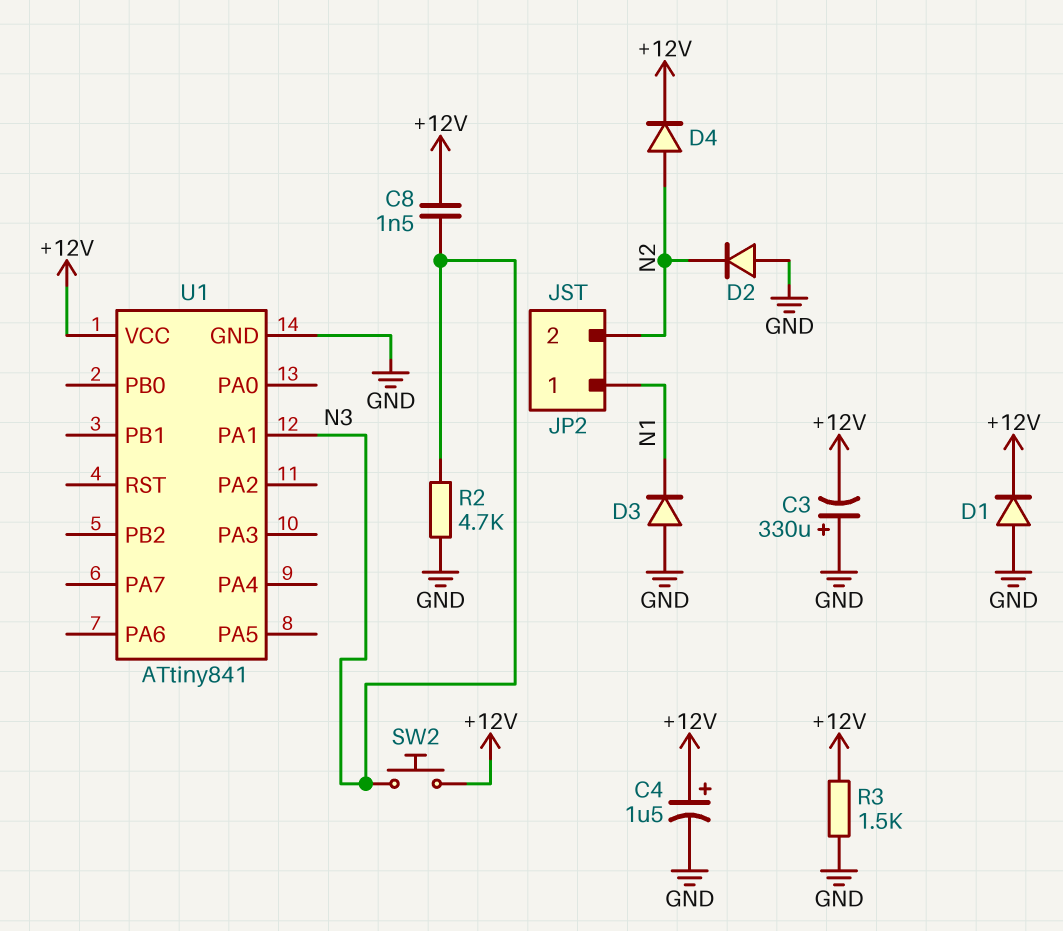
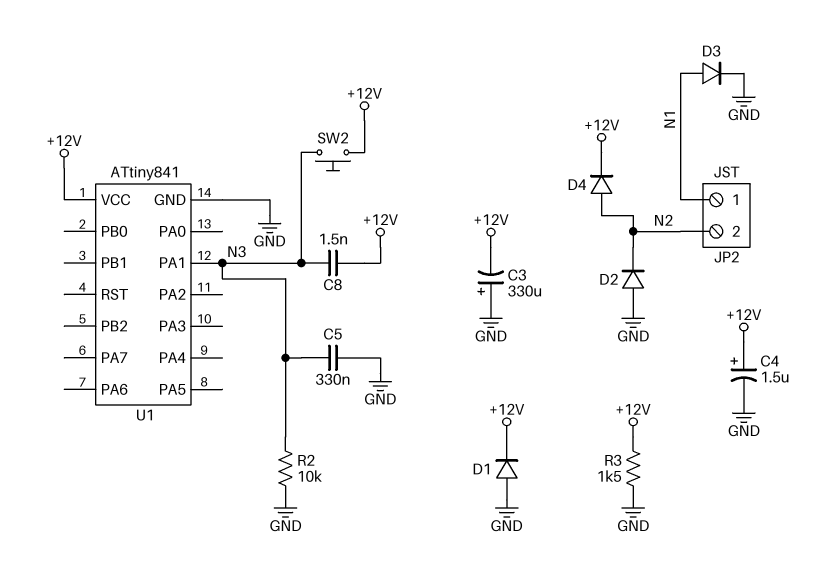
C5: none -> 330nF (GND, N3)
D3: diode (A GND, K N1) -> diode (A N1, K GND)
R2: 4.7k (GND, N3) -> 10k (GND, N3)

